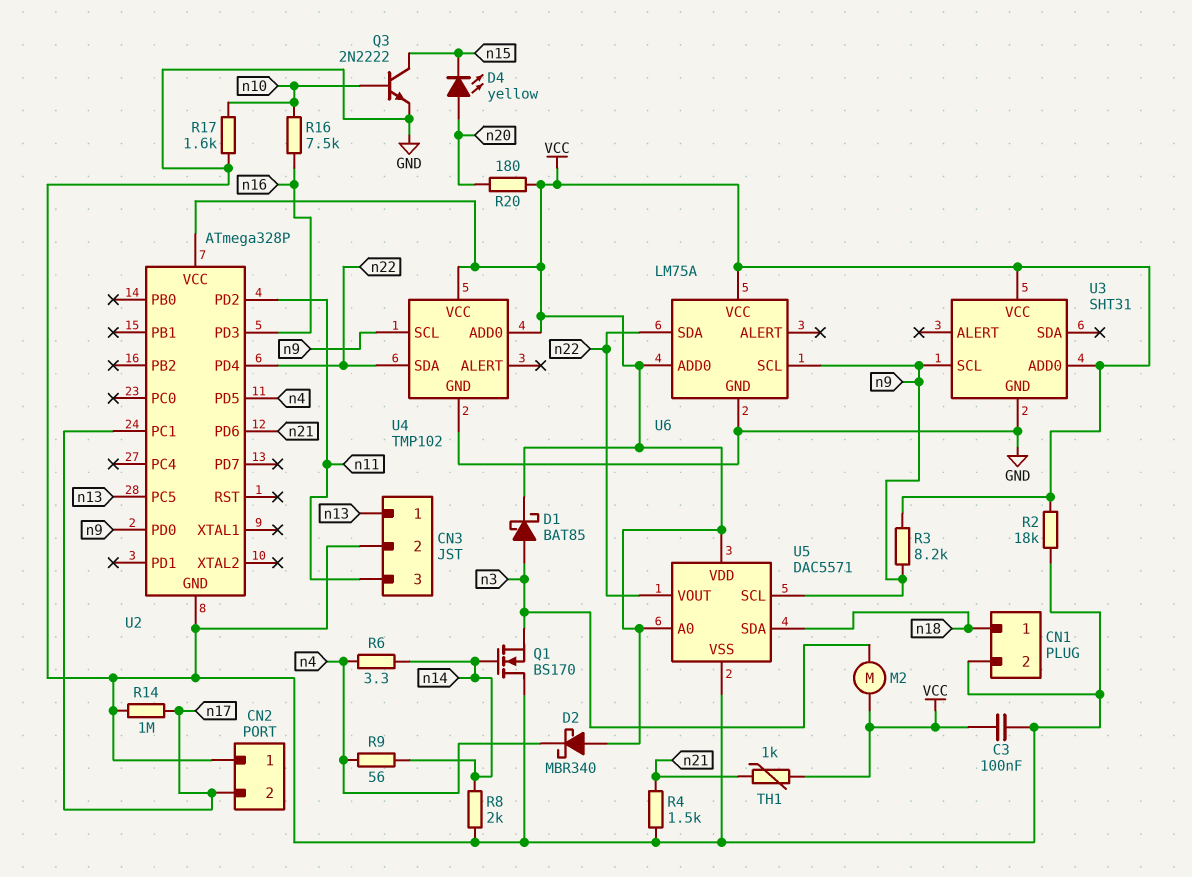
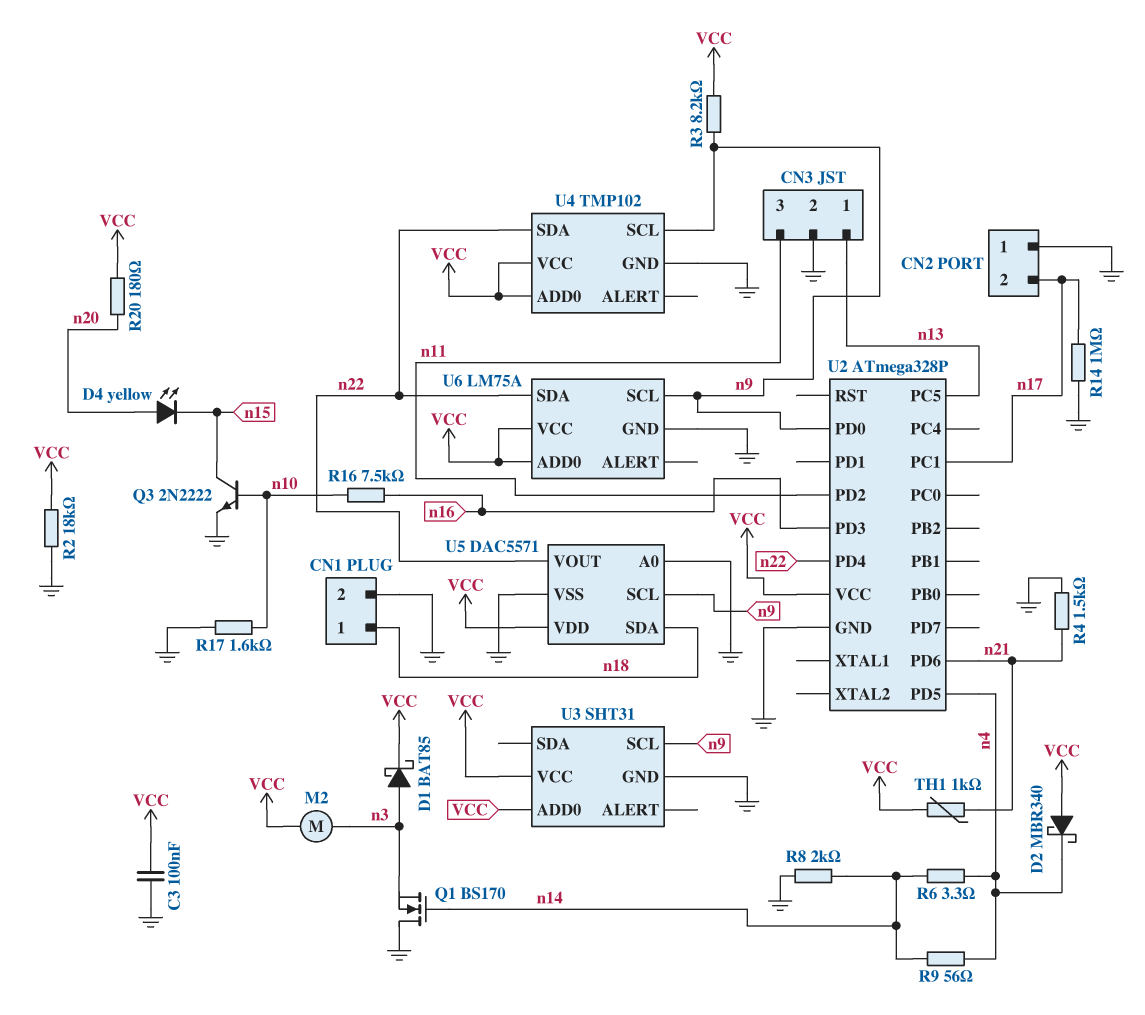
U5 pin A0: VCC -> GND

